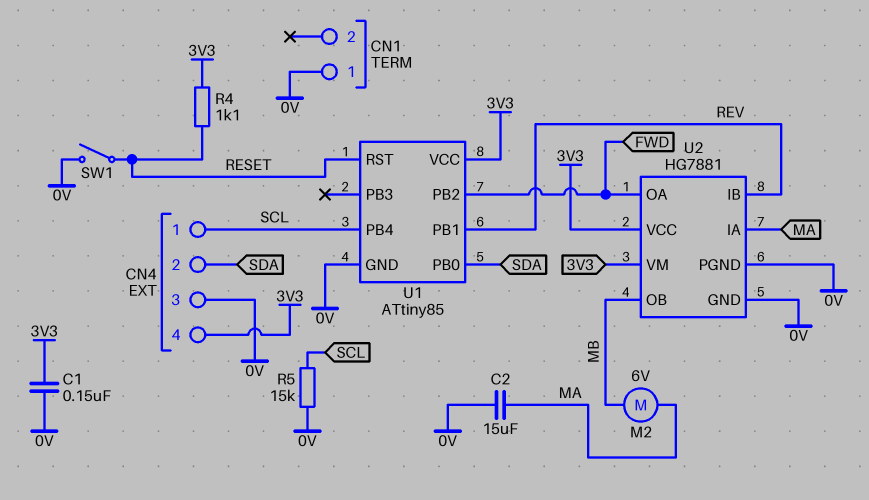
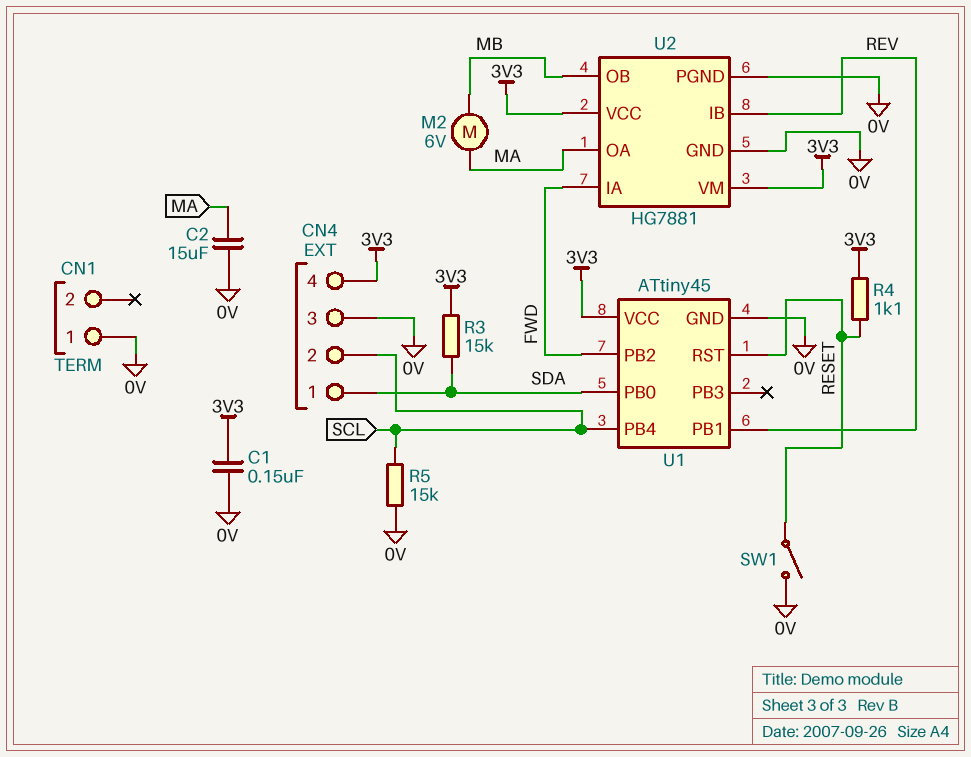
CN4 pin 1: SCL -> SDA
CN4 pin 2: SDA -> SCL
R3: none -> 15k (3V3, SDA)
U1: ATtiny85 -> ATtiny45
U2 pin IA: MA -> FWD
U2 pin OA: FWD -> MA

